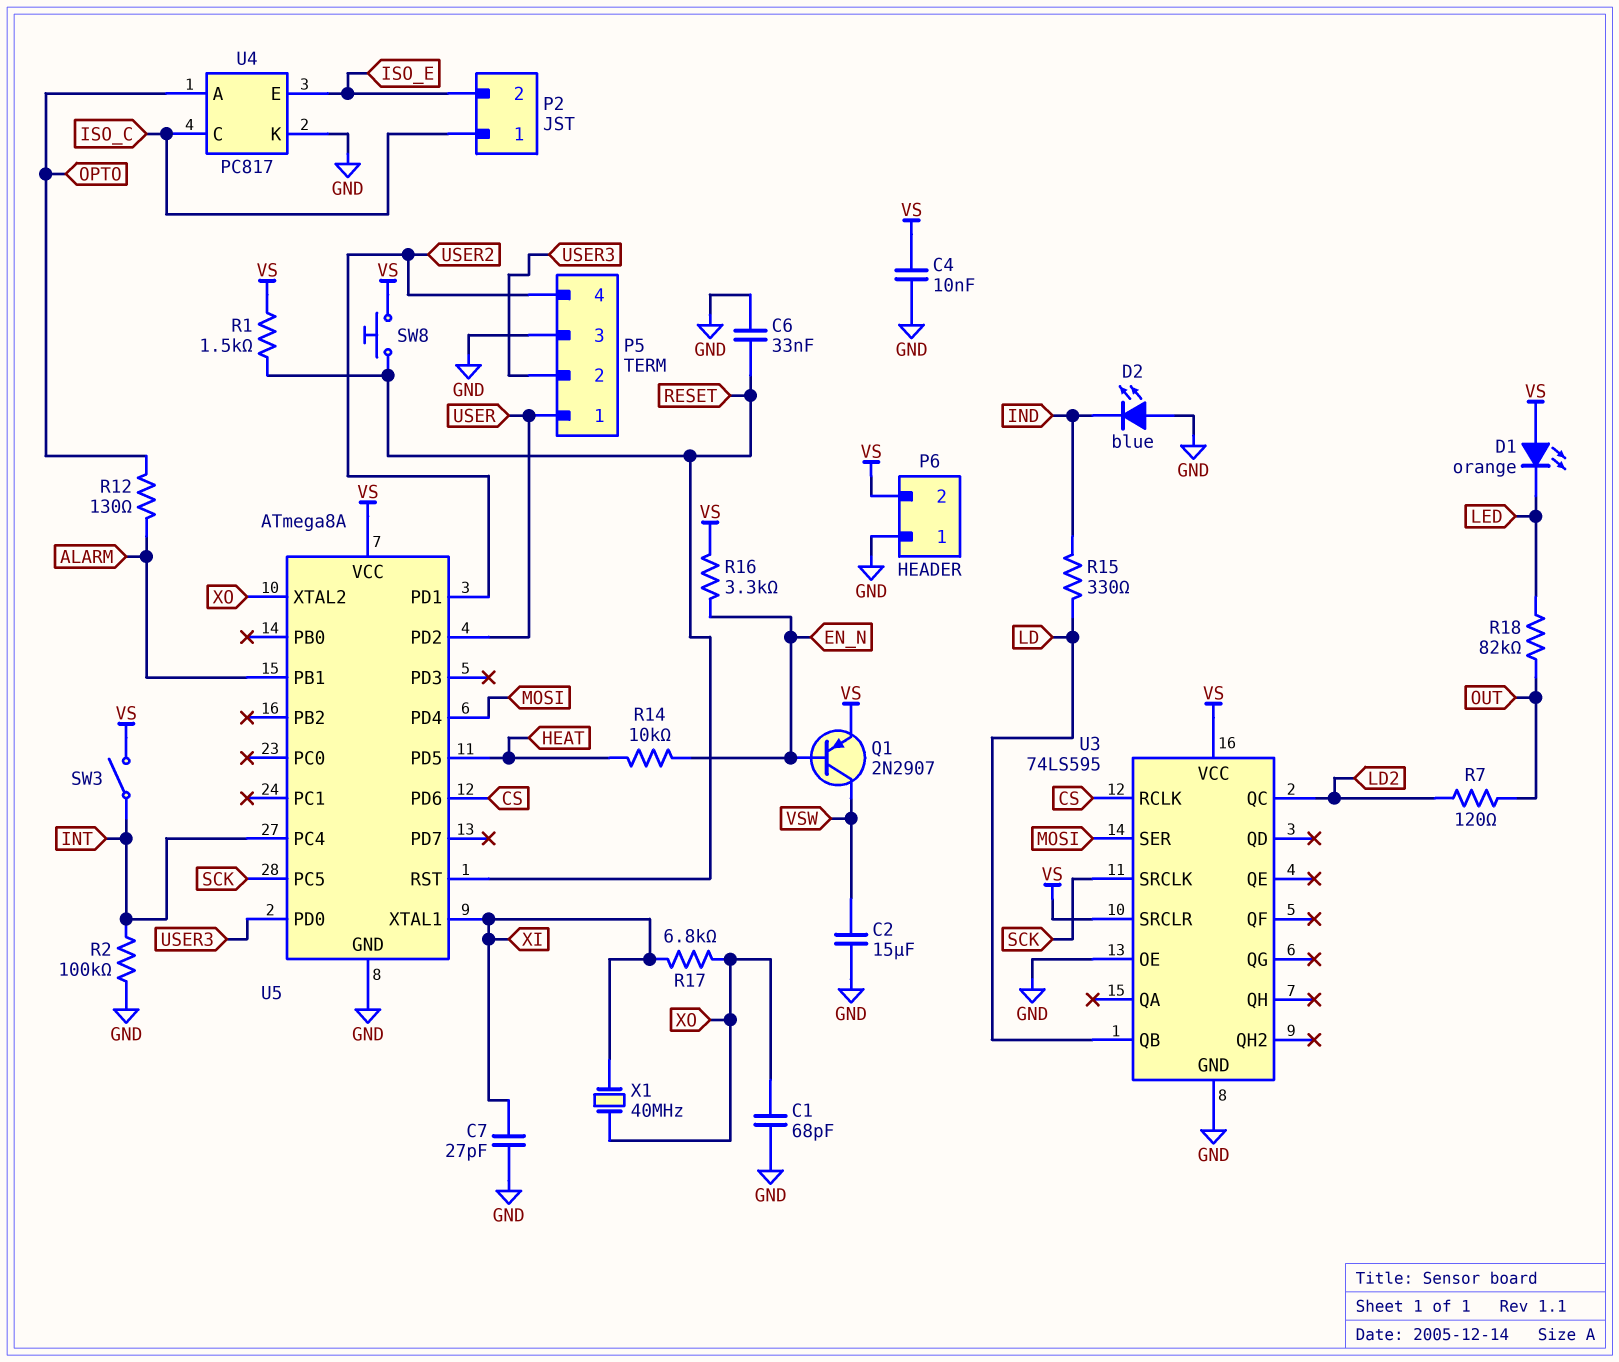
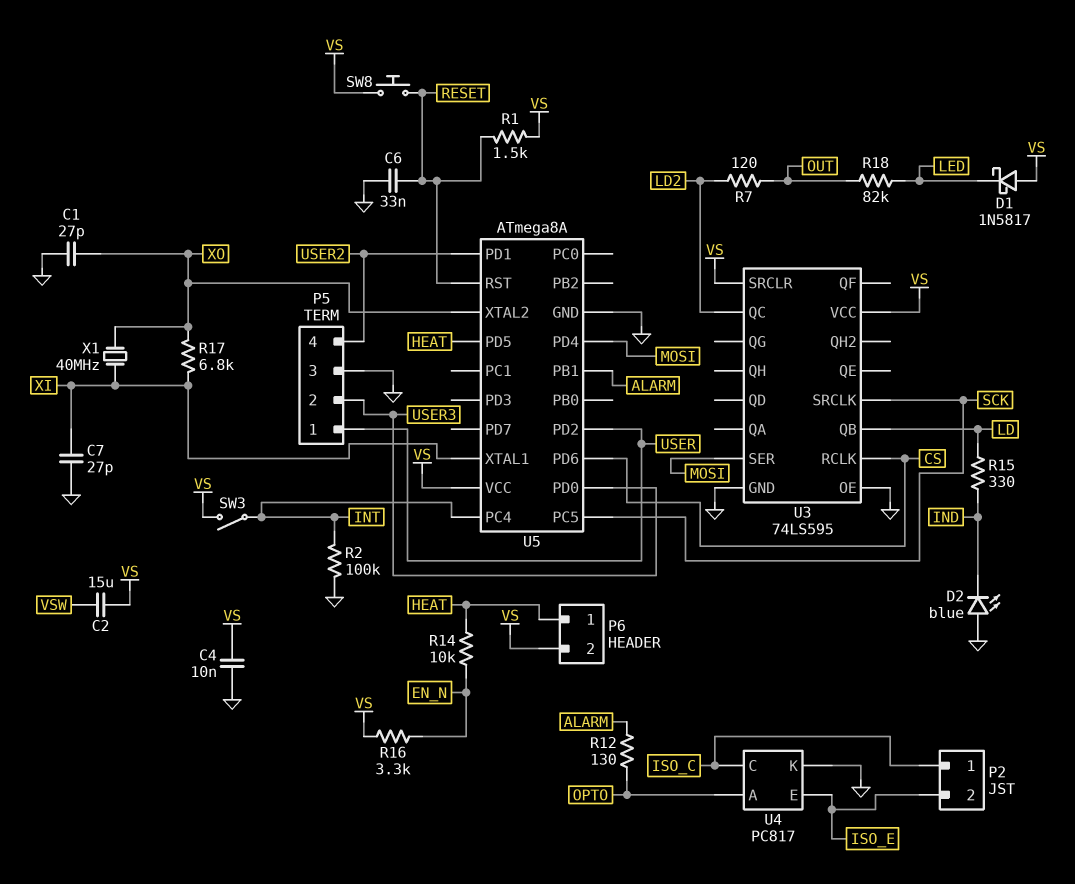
C1: 68pF (GND, XO) -> 27pF (GND, XO)
C2: 15uF (GND, VSW) -> 15uF (VS, VSW)
D1: LED orange (A VS, K LED) -> schottky 1N5817 (A VS, K LED)
P6 pin 1: GND -> HEAT
Q1: PNP 2N2907 (B EN_N, C VSW, E VS) -> none

